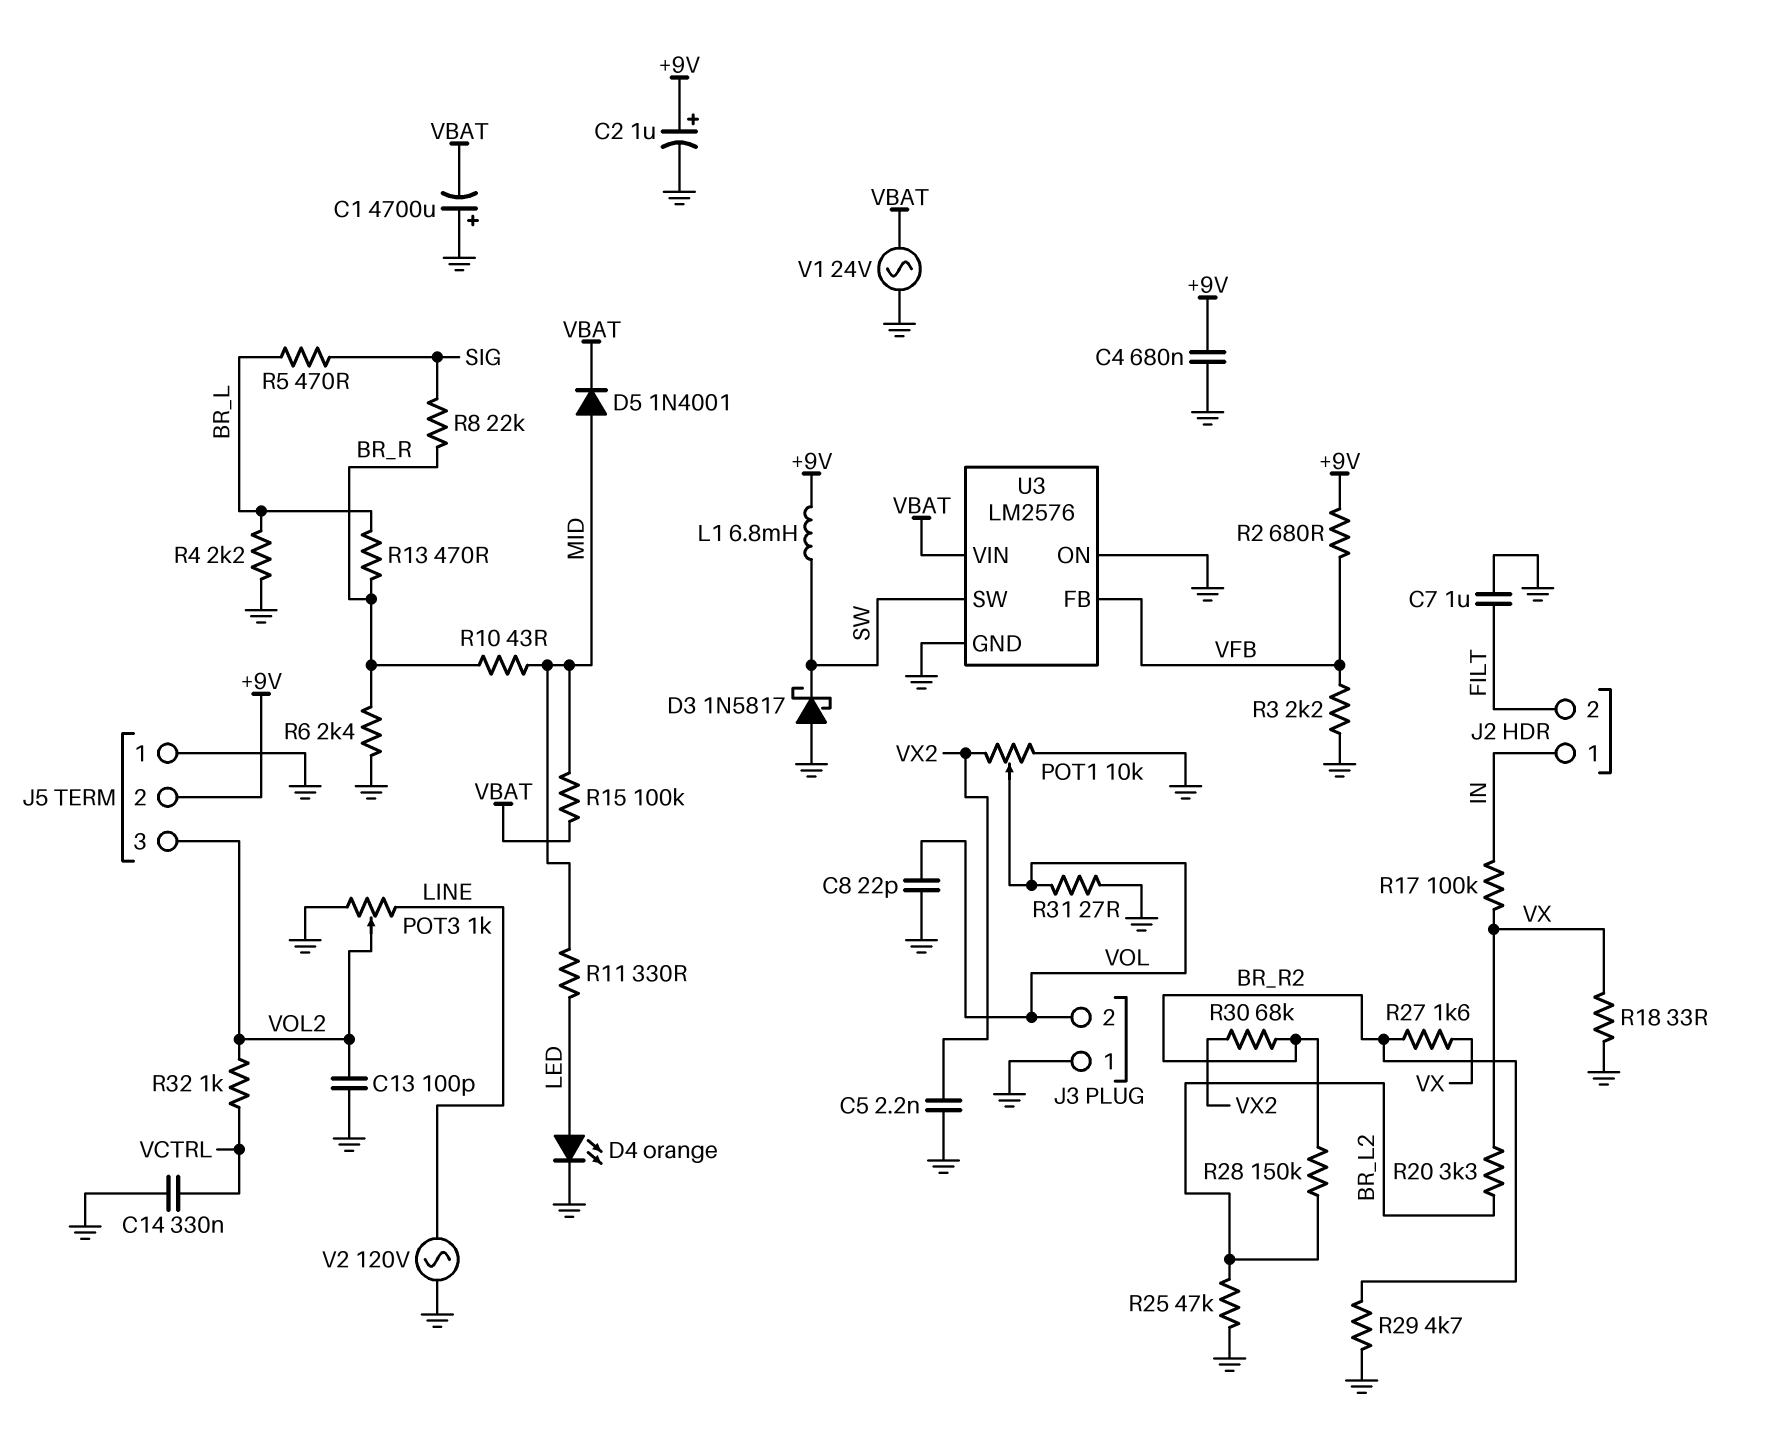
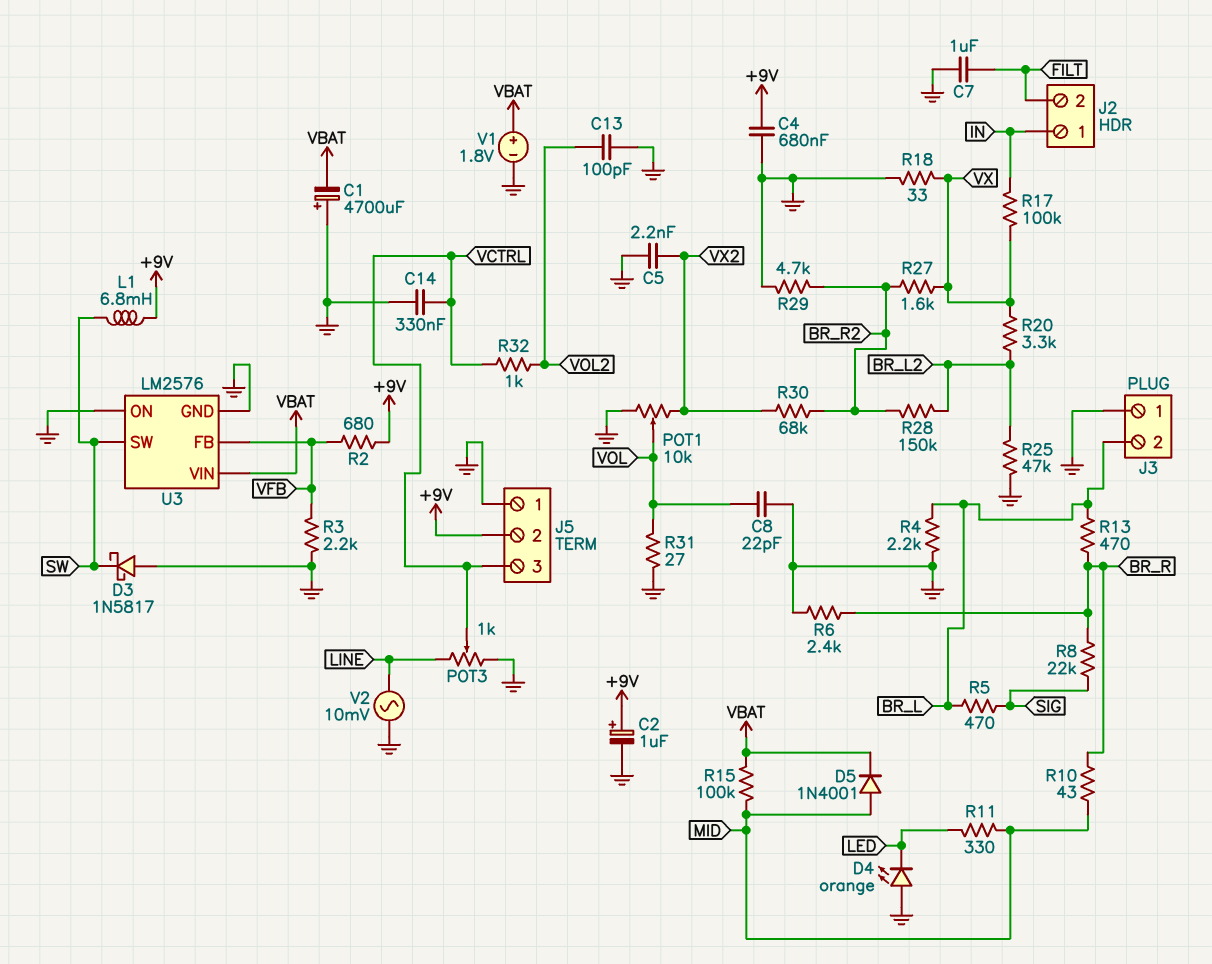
D4: LED orange (A LED, K GND) -> LED orange (A GND, K LED)
J3 pin 2: VOL -> BR_L
J5 pin 3: VOL2 -> VCTRL
POT3: 1k (GND, LINE, wiper VOL2) -> 1k (GND, LINE, wiper VCTRL)
V1: AC 24V (GND, VBAT) -> 1.8V (plus VBAT, minus GND)
V2: AC 120V (GND, LINE) -> AC 10mV (GND, LINE)

